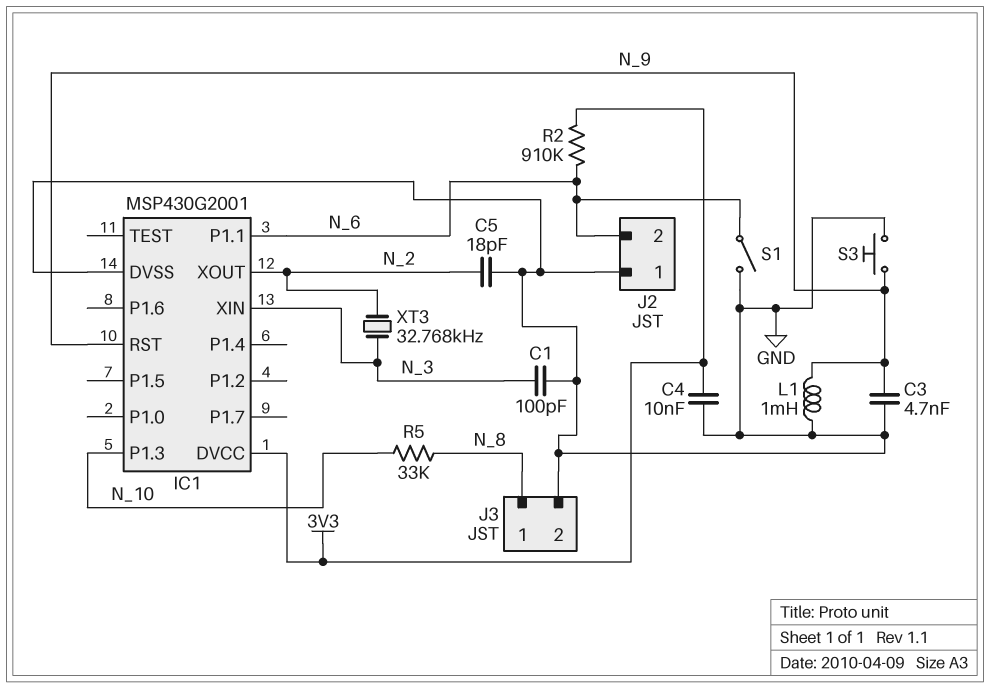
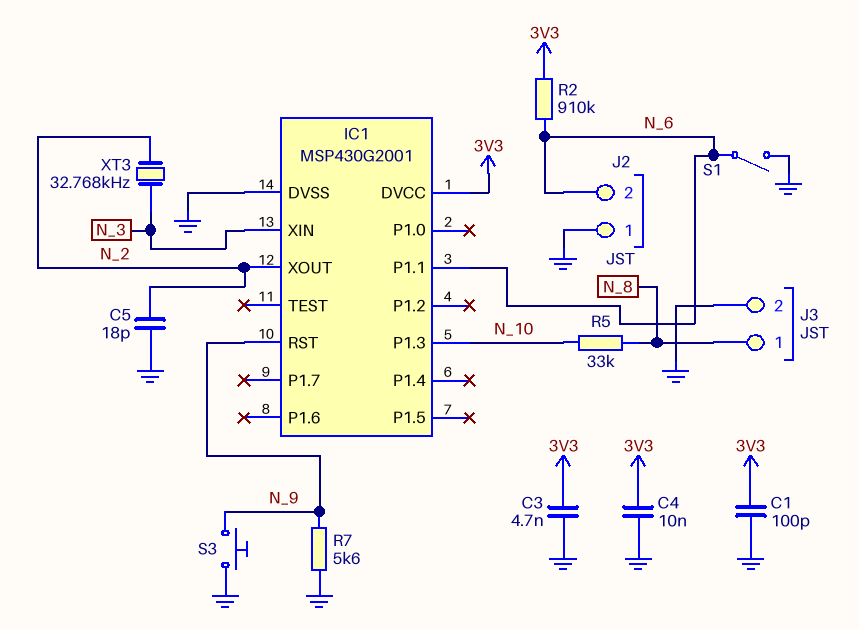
C1: 100pF (GND, N_3) -> 100pF (3V3, GND)
C3: 4.7nF (GND, N_9) -> 4.7nF (3V3, GND)
L1: 1mH (GND, N_9) -> none
R7: none -> 5.6k (GND, N_9)

